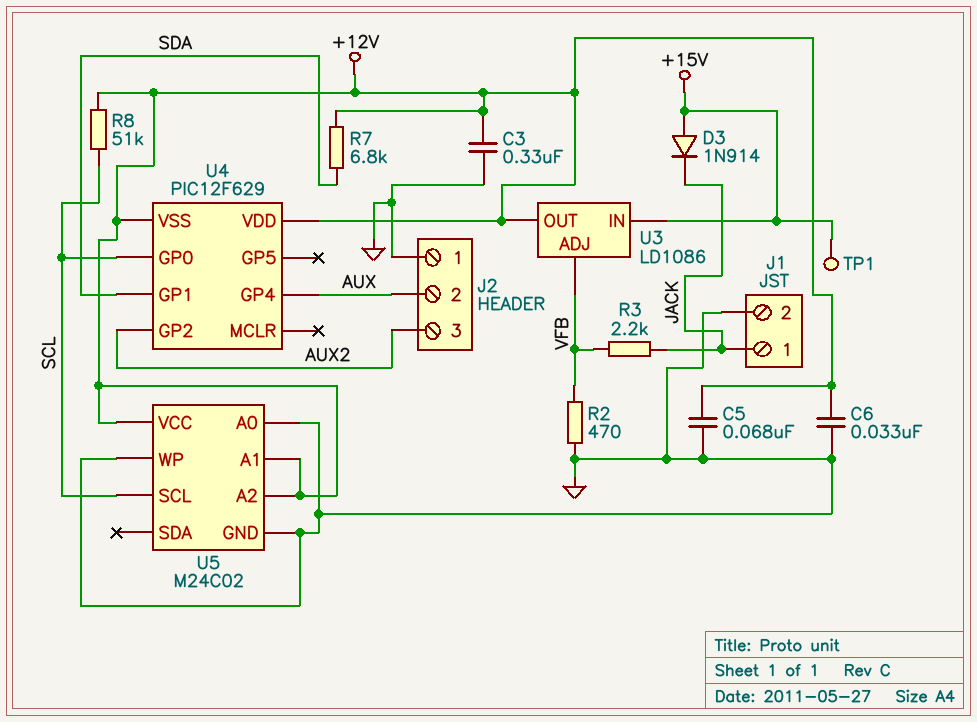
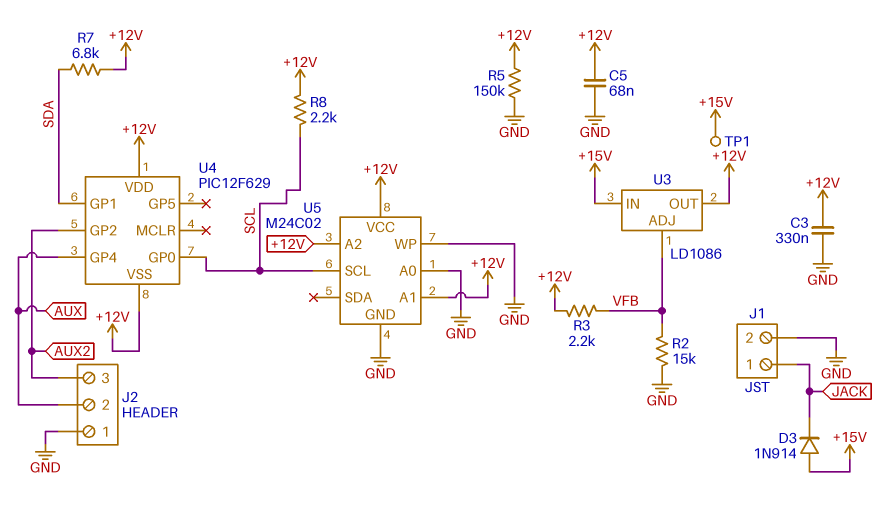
C6: 33nF (+12V, GND) -> none
R2: 470 (GND, VFB) -> 15k (GND, VFB)
R3: 2.2k (JACK, VFB) -> 2.2k (+12V, VFB)
R5: none -> 150k (+12V, GND)
R8: 51k (+12V, SCL) -> 2.2k (+12V, SCL)

